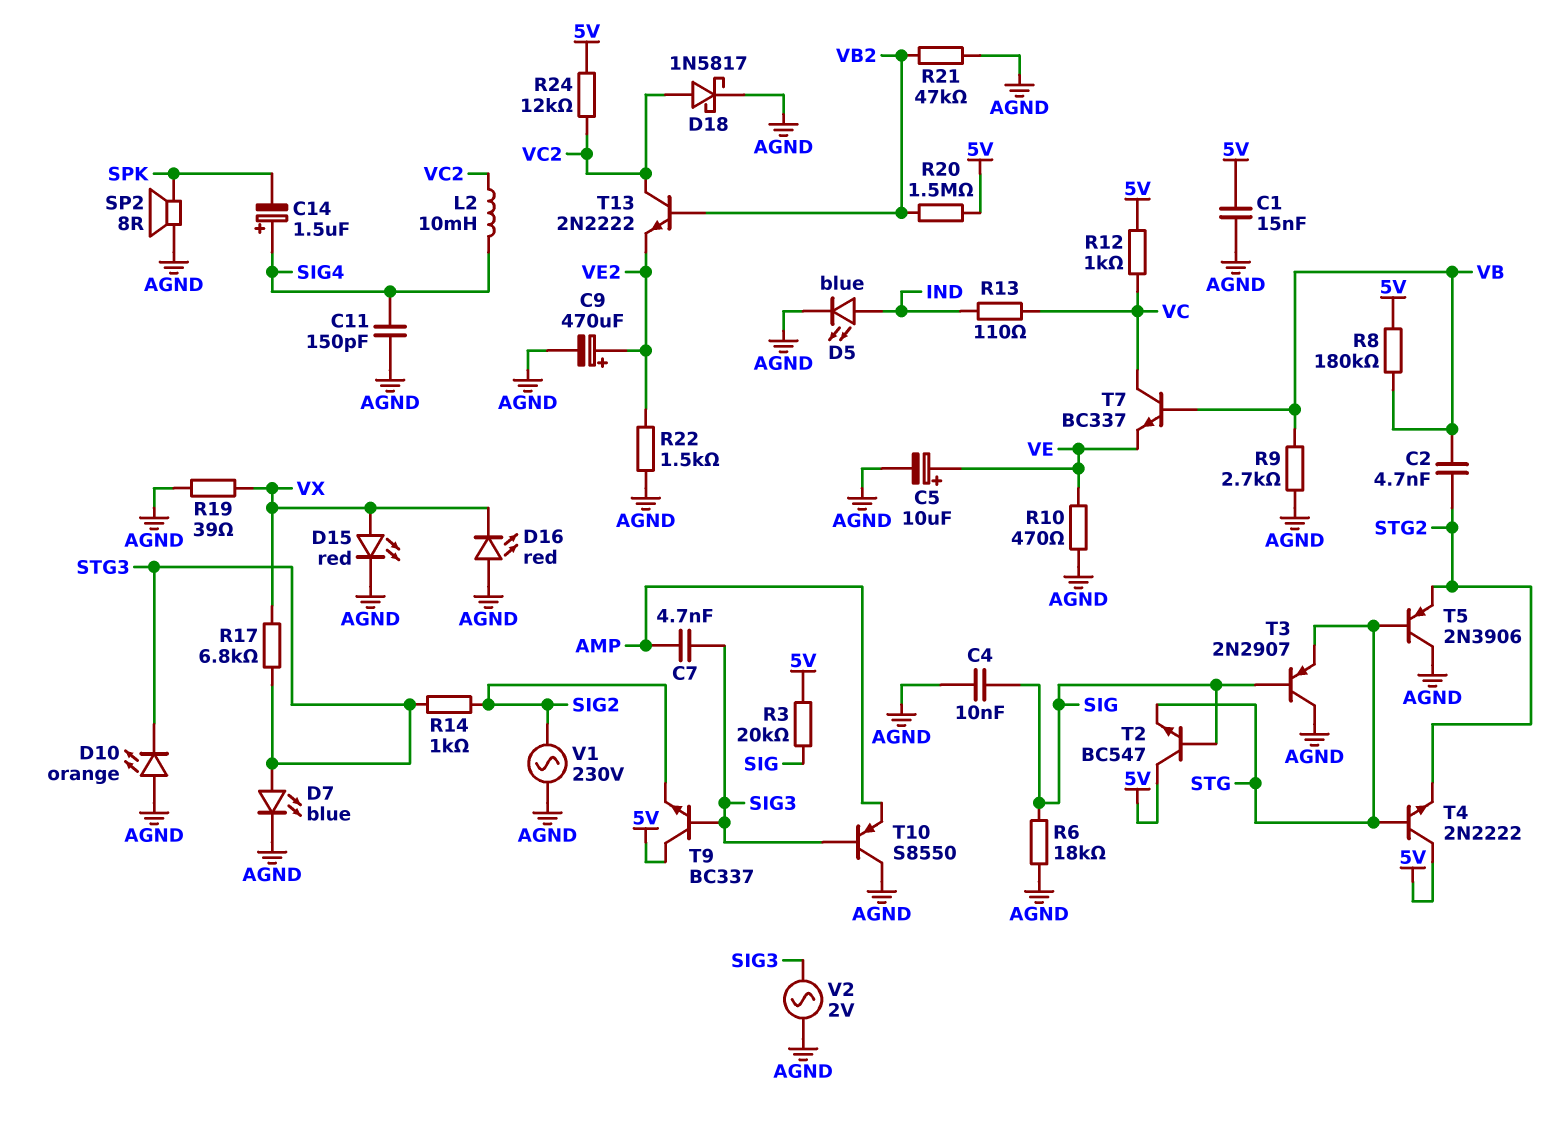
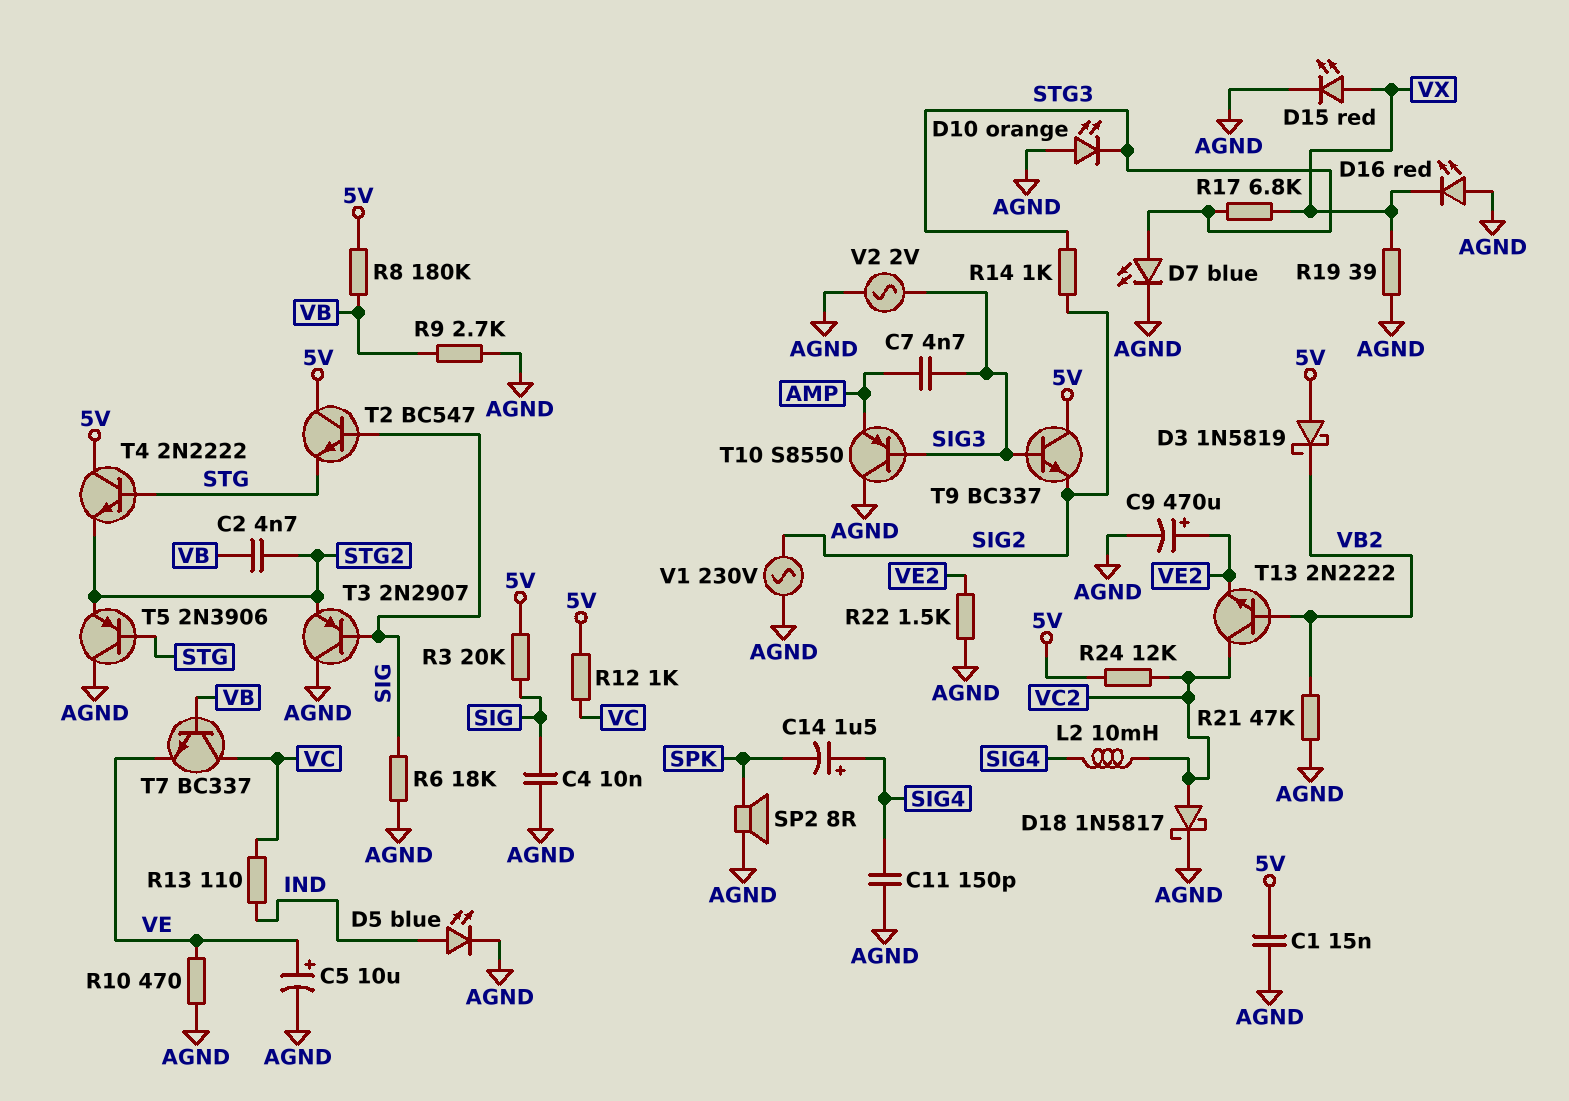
D3: none -> schottky 1N5819 (A 5V, K VB2)
R20: 1.5M (5V, VB2) -> none
T3: PNP 2N2907 (B SIG, C AGND, E STG) -> PNP 2N2907 (B SIG, C AGND, E STG2)

